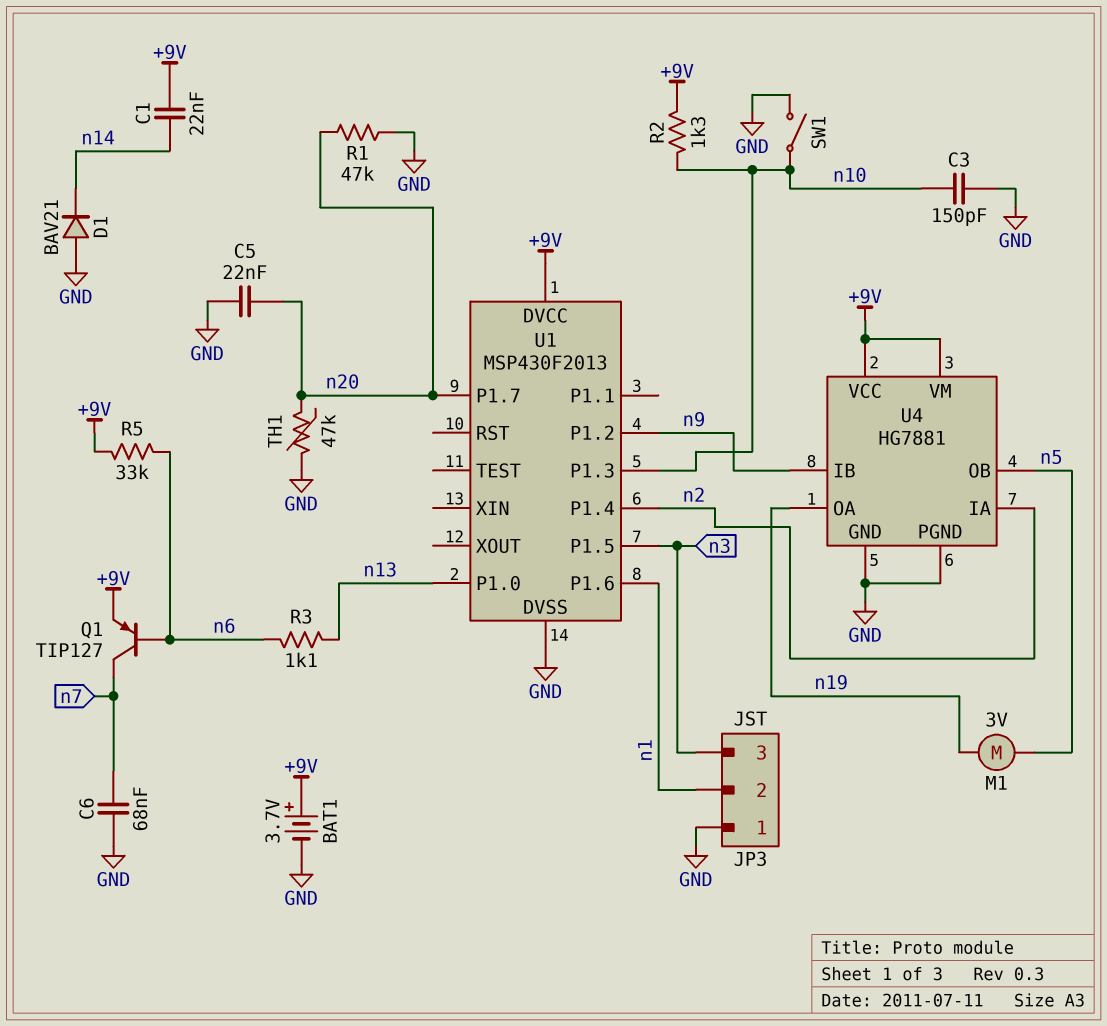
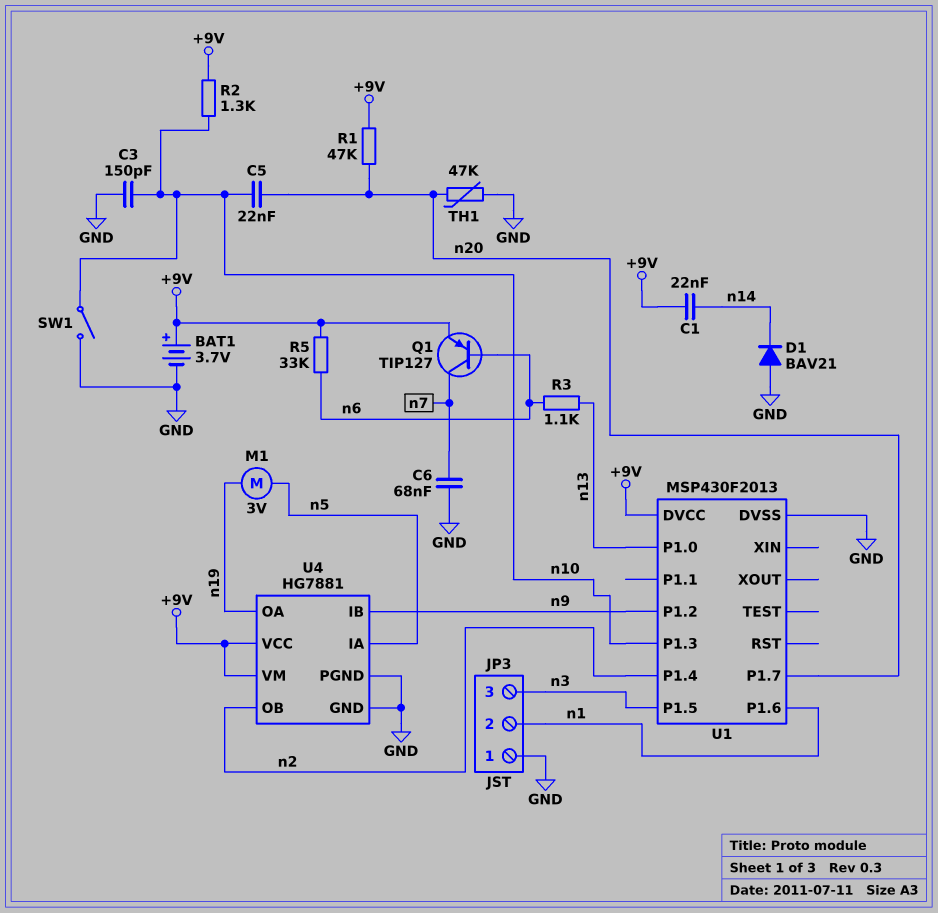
C5: 22nF (GND, n20) -> 22nF (n10, n20)
R1: 47k (GND, n20) -> 47k (+9V, n20)
U4 pin IA: n2 -> n5
U4 pin OB: n5 -> n2

